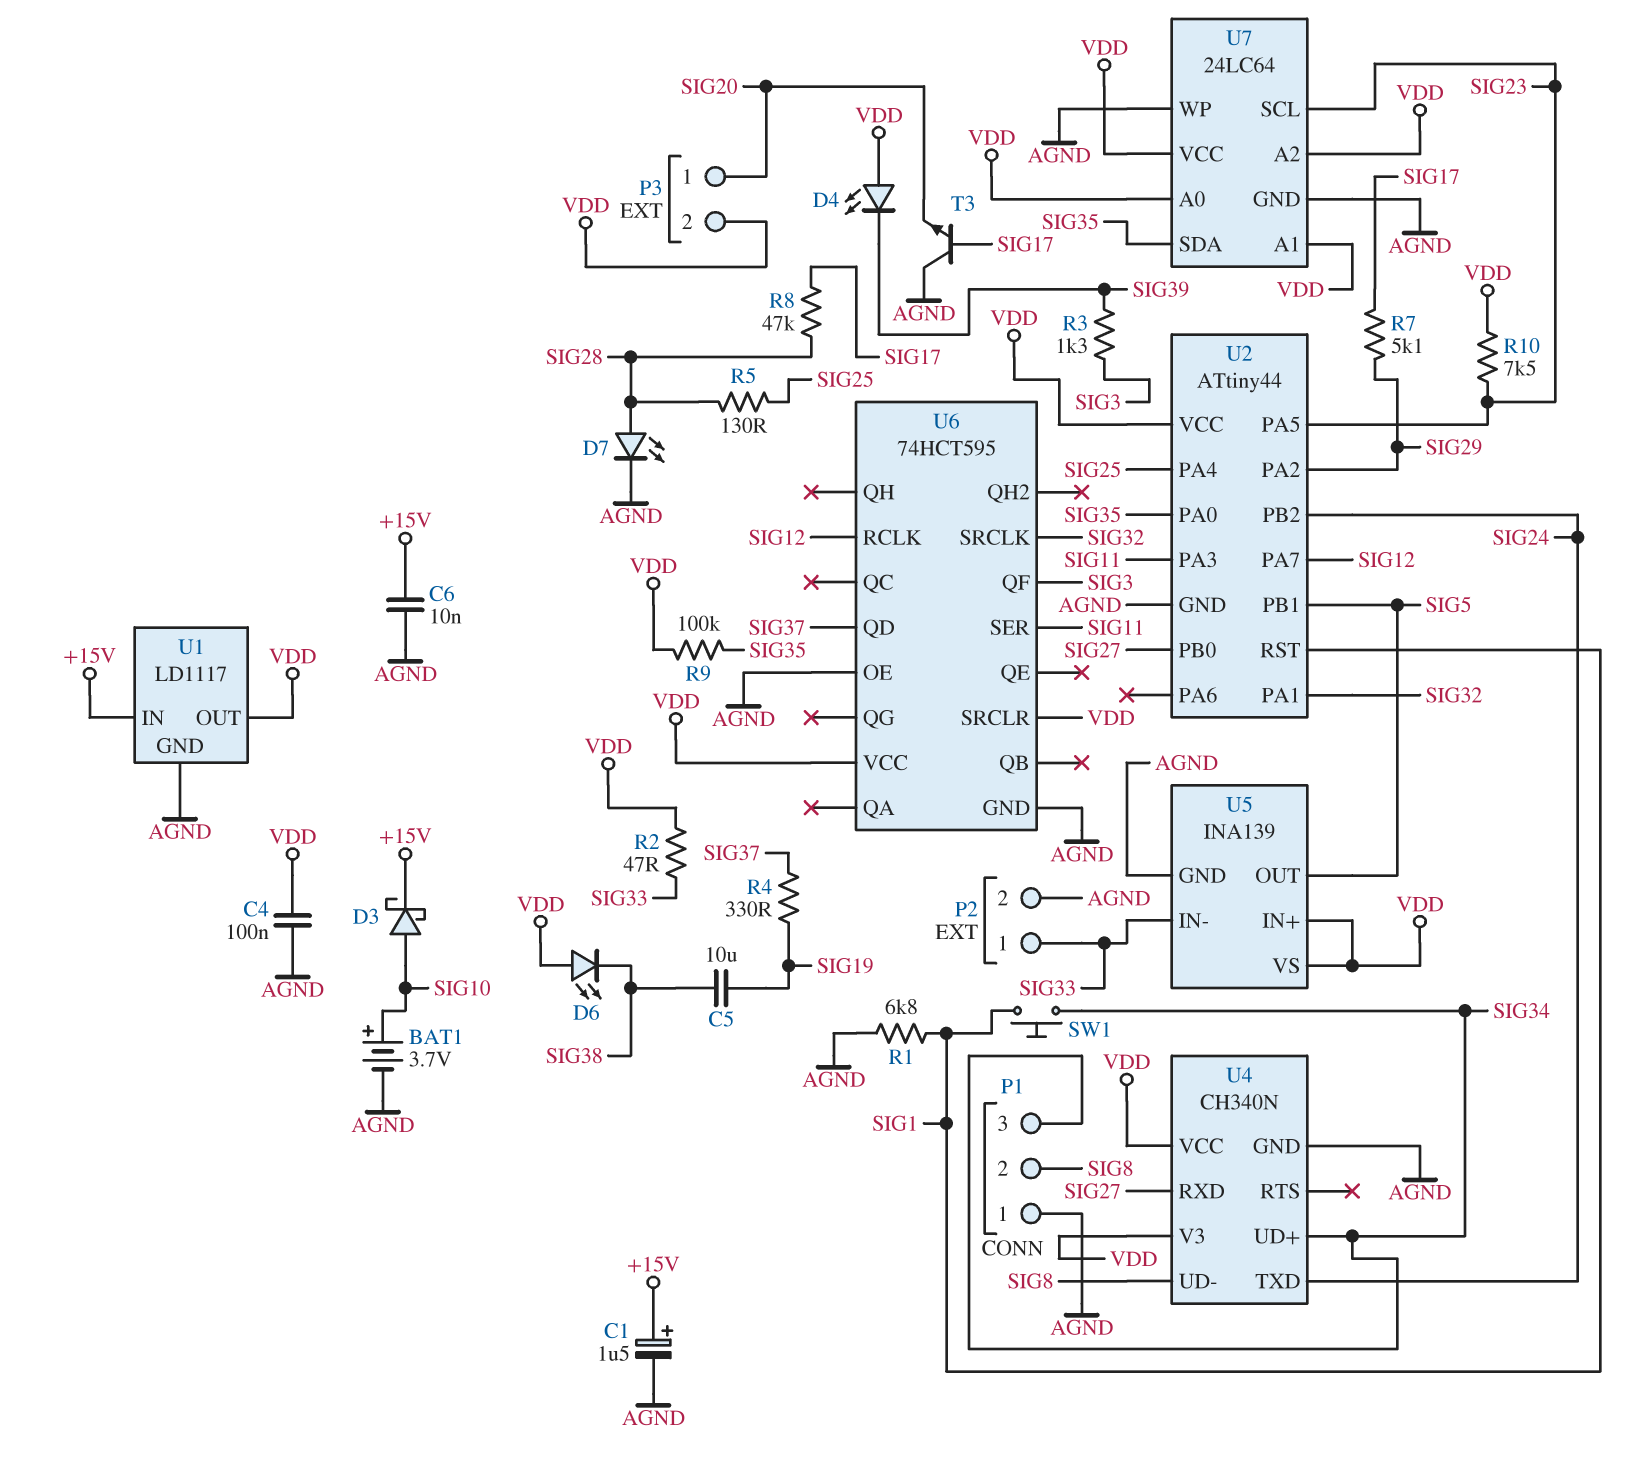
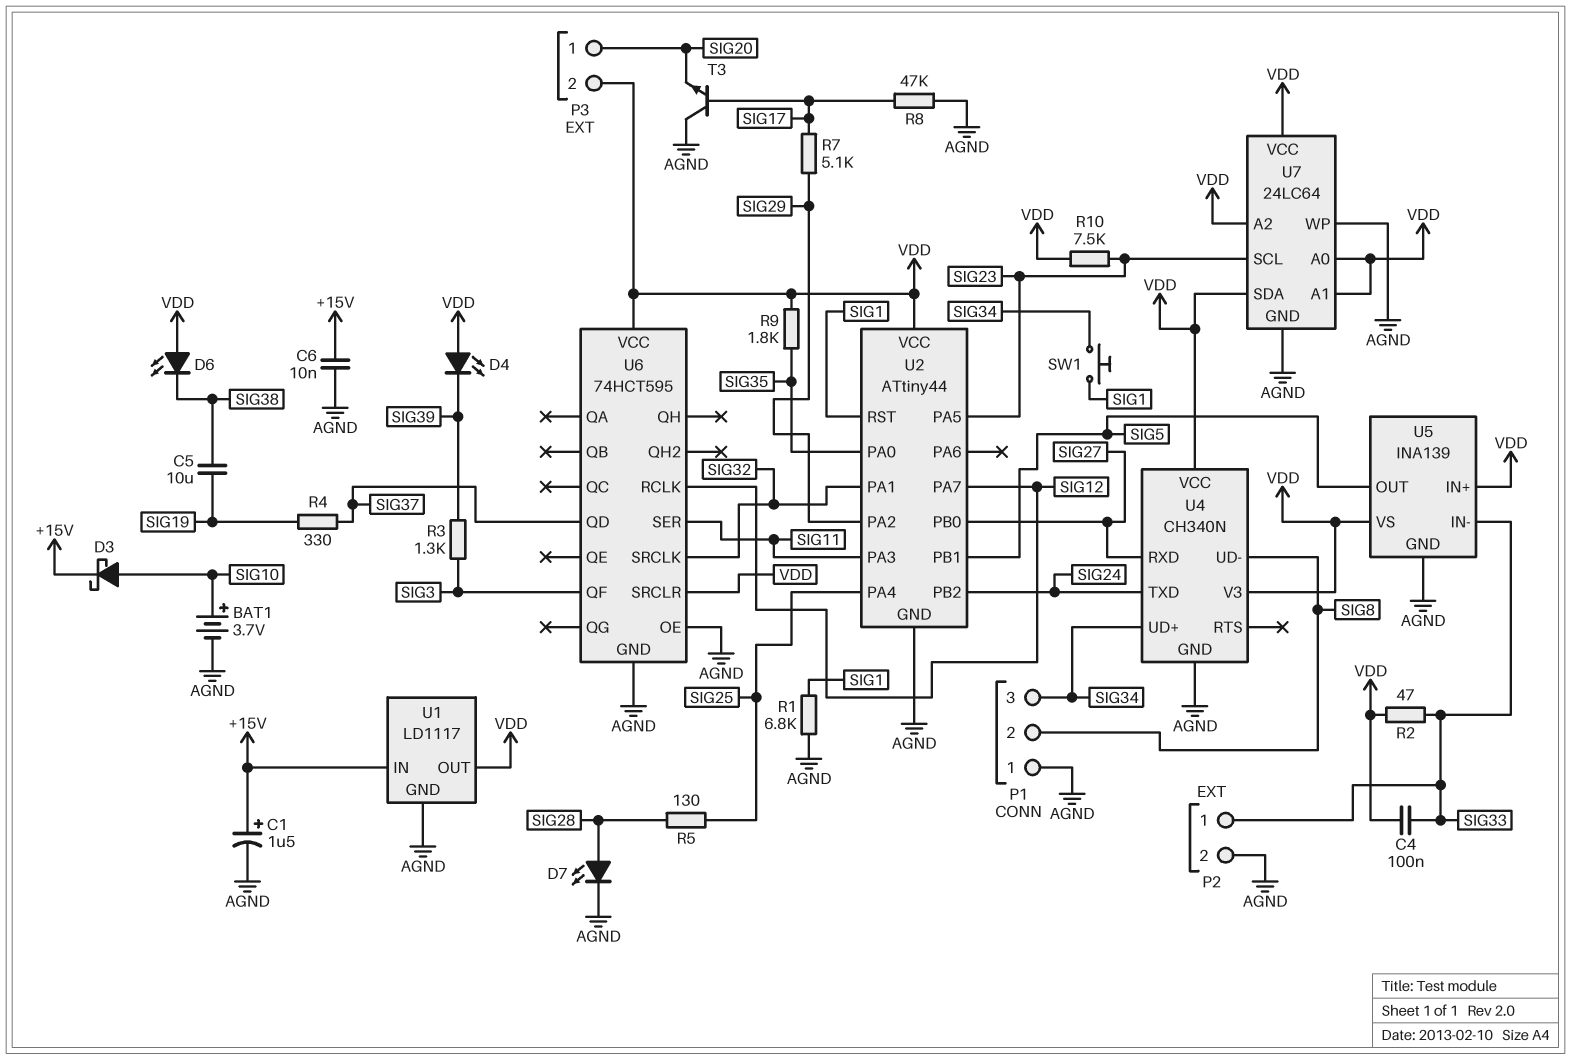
C4: 100nF (AGND, VDD) -> 100nF (SIG33, VDD)
R8: 47k (SIG17, SIG28) -> 47k (AGND, SIG17)
R9: 100k (SIG35, VDD) -> 1.8k (SIG35, VDD)
U7 pin SDA: SIG35 -> VDD

